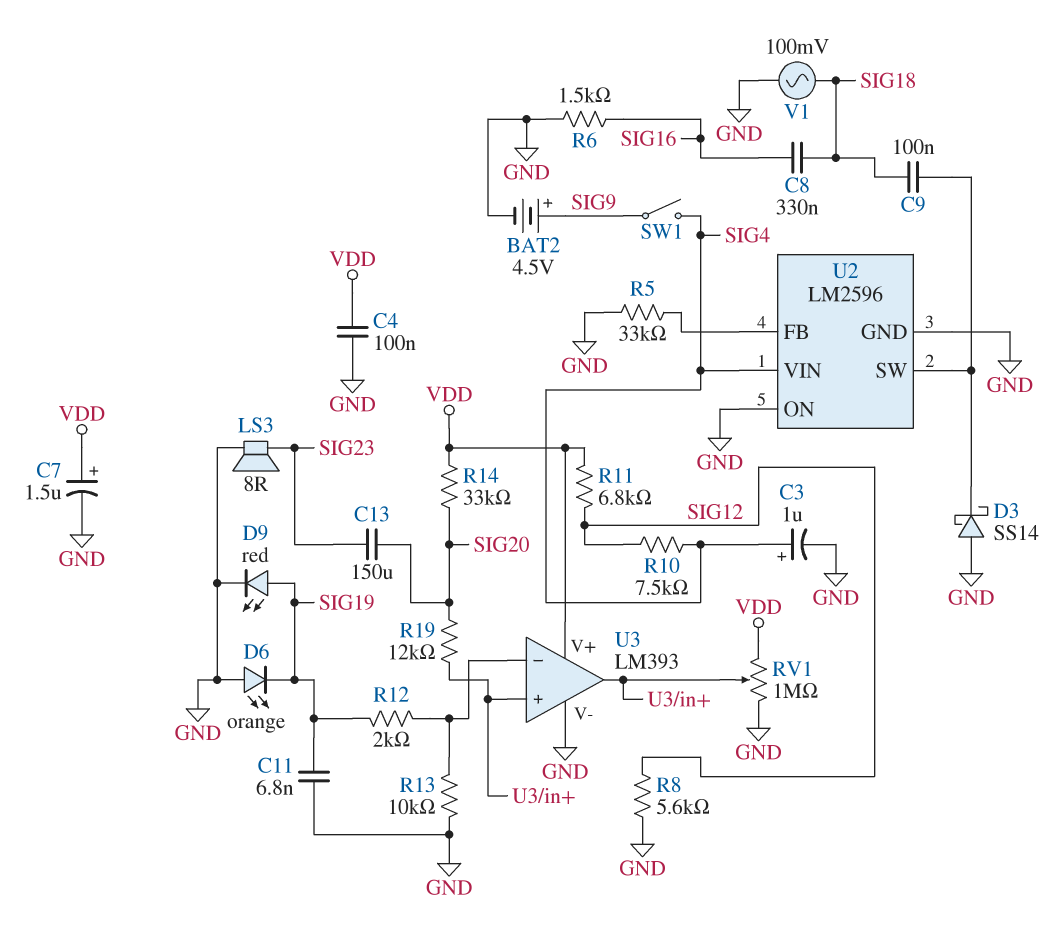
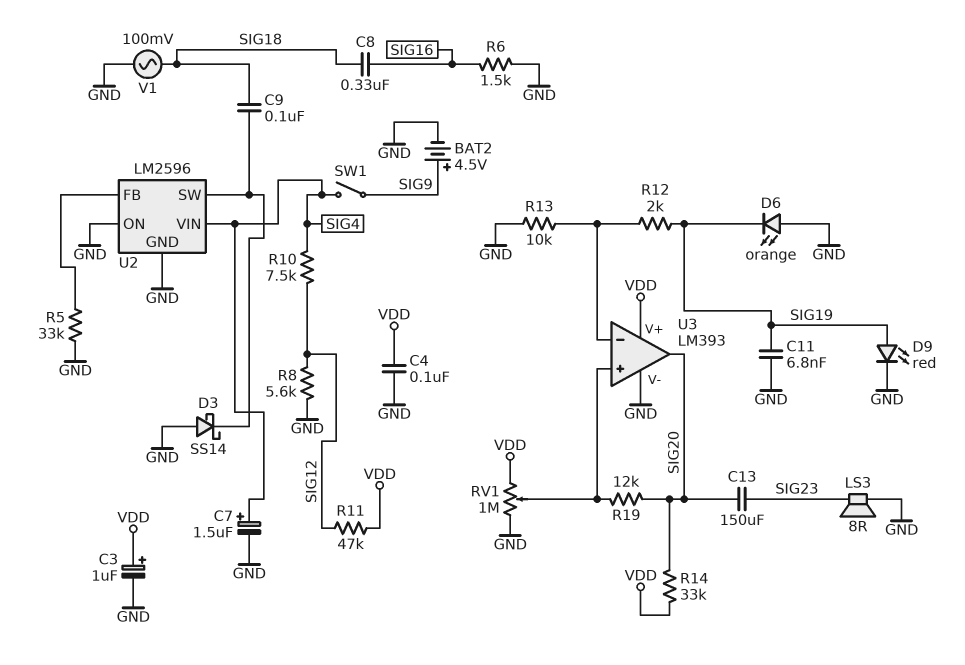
C3: 1uF (plus SIG4, minus GND) -> 1uF (plus VDD, minus GND)
C7: 1.5uF (plus VDD, minus GND) -> 1.5uF (plus SIG4, minus GND)
R11: 6.8k (SIG12, VDD) -> 47k (SIG12, VDD)
U3 pin out: U3/in+ -> SIG20

